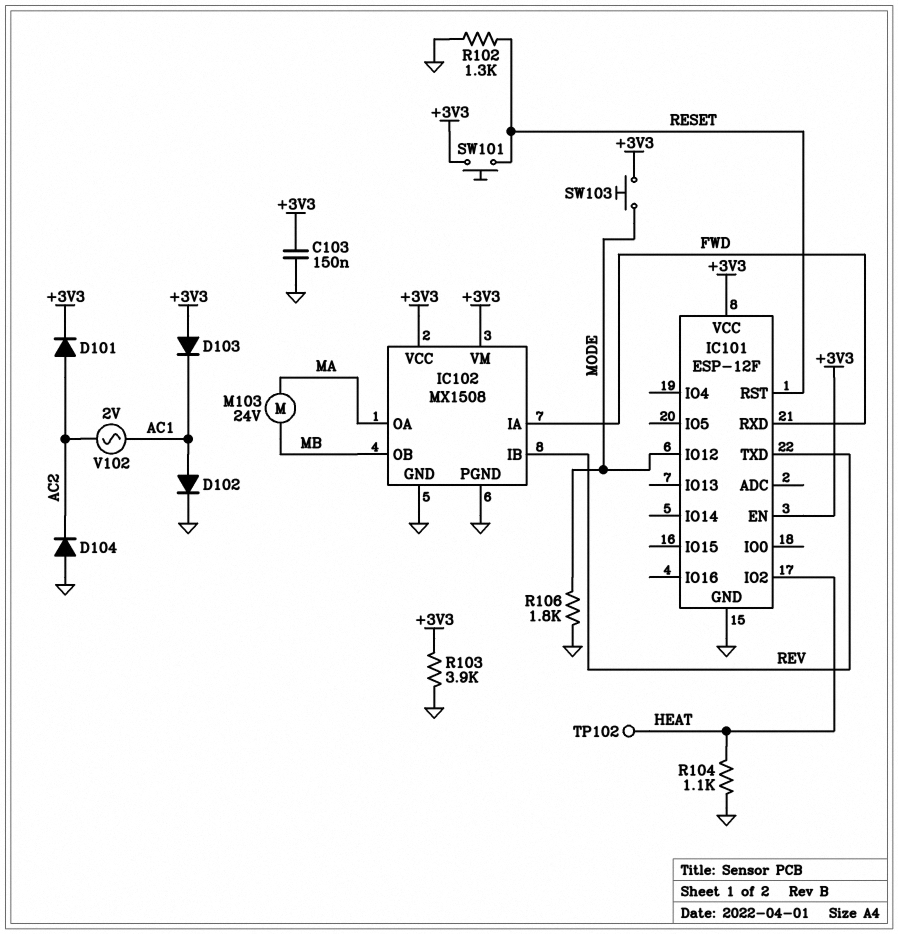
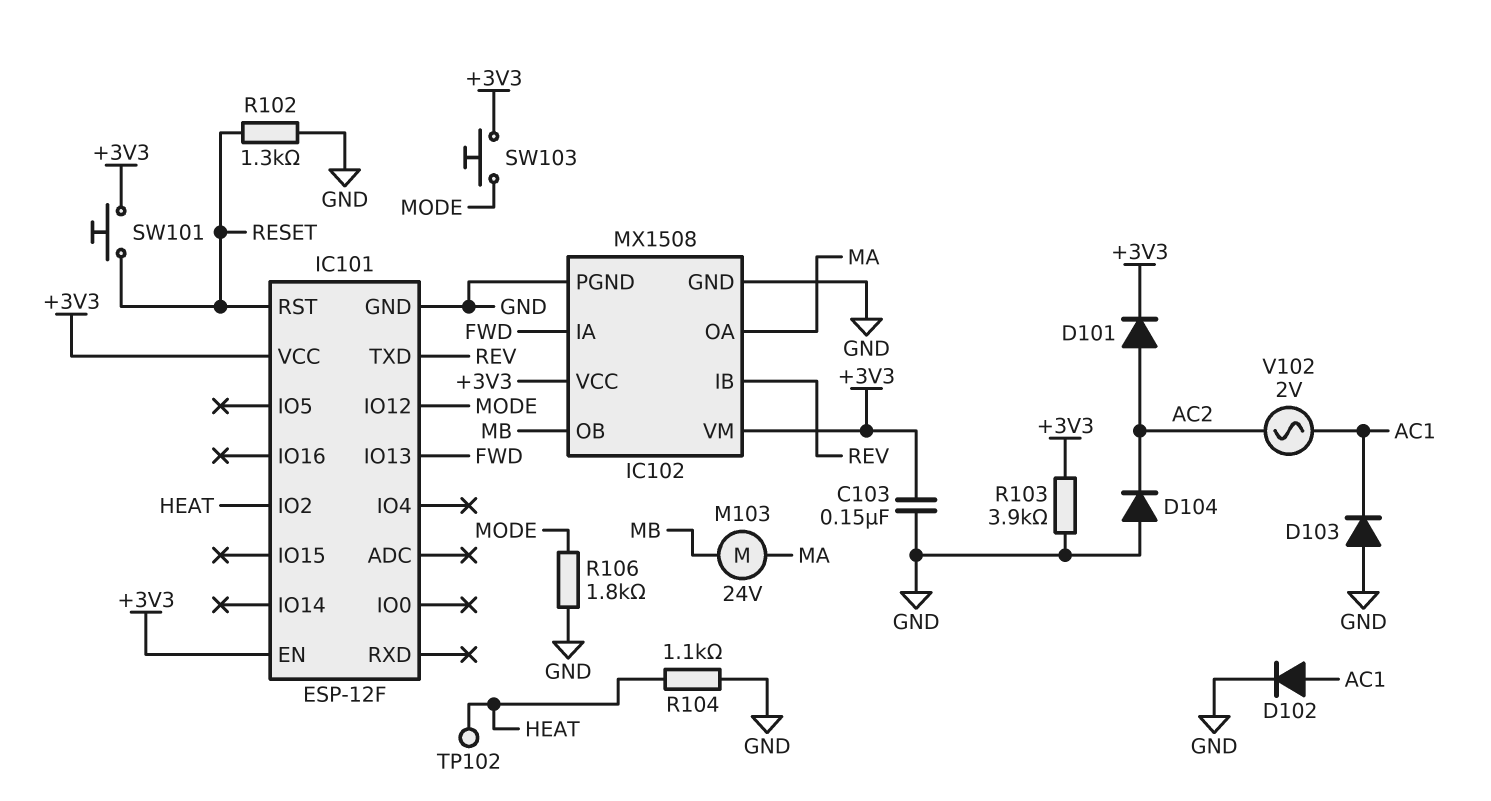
D103: diode (A +3V3, K AC1) -> diode (A GND, K AC1)
IC101 pin IO13: none -> FWD
IC101 pin RXD: FWD -> none

